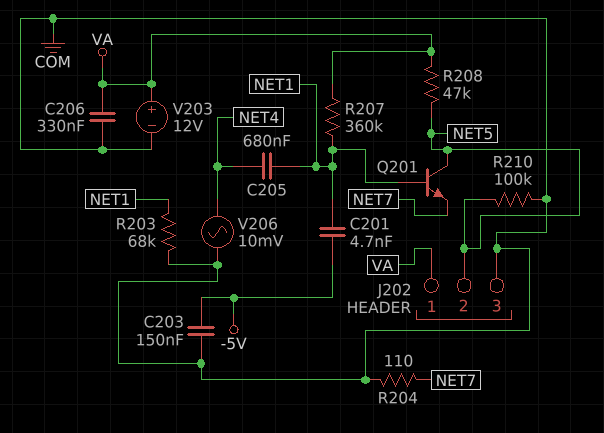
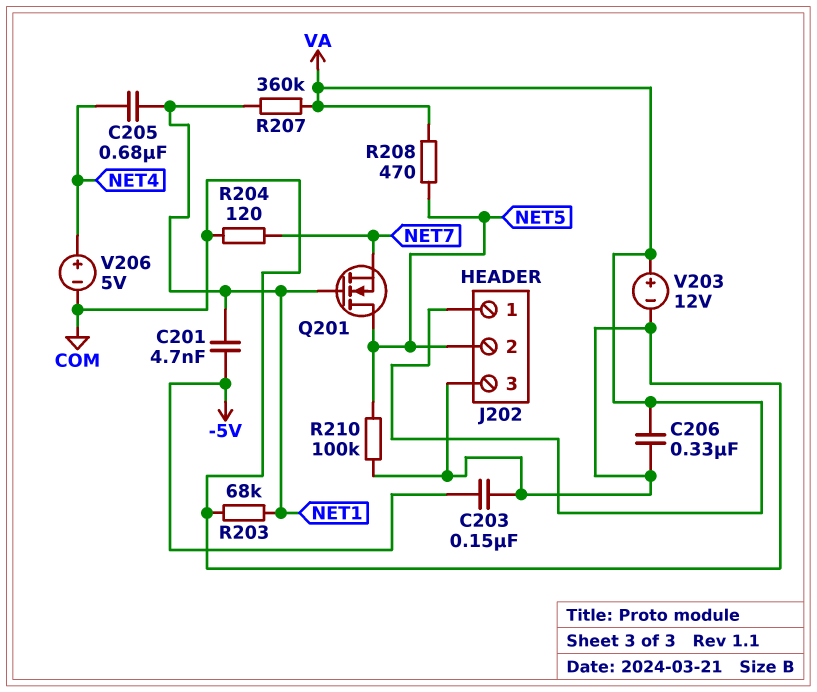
Q201: NPN (B NET1, C NET5, E NET7) -> NMOS (G NET1, D NET5, S NET7)
R204: 110 (COM, NET7) -> 120 (COM, NET7)
R208: 47k (NET5, VA) -> 470 (NET5, VA)
V206: AC 10mV (COM, NET4) -> 5V (plus NET4, minus COM)

